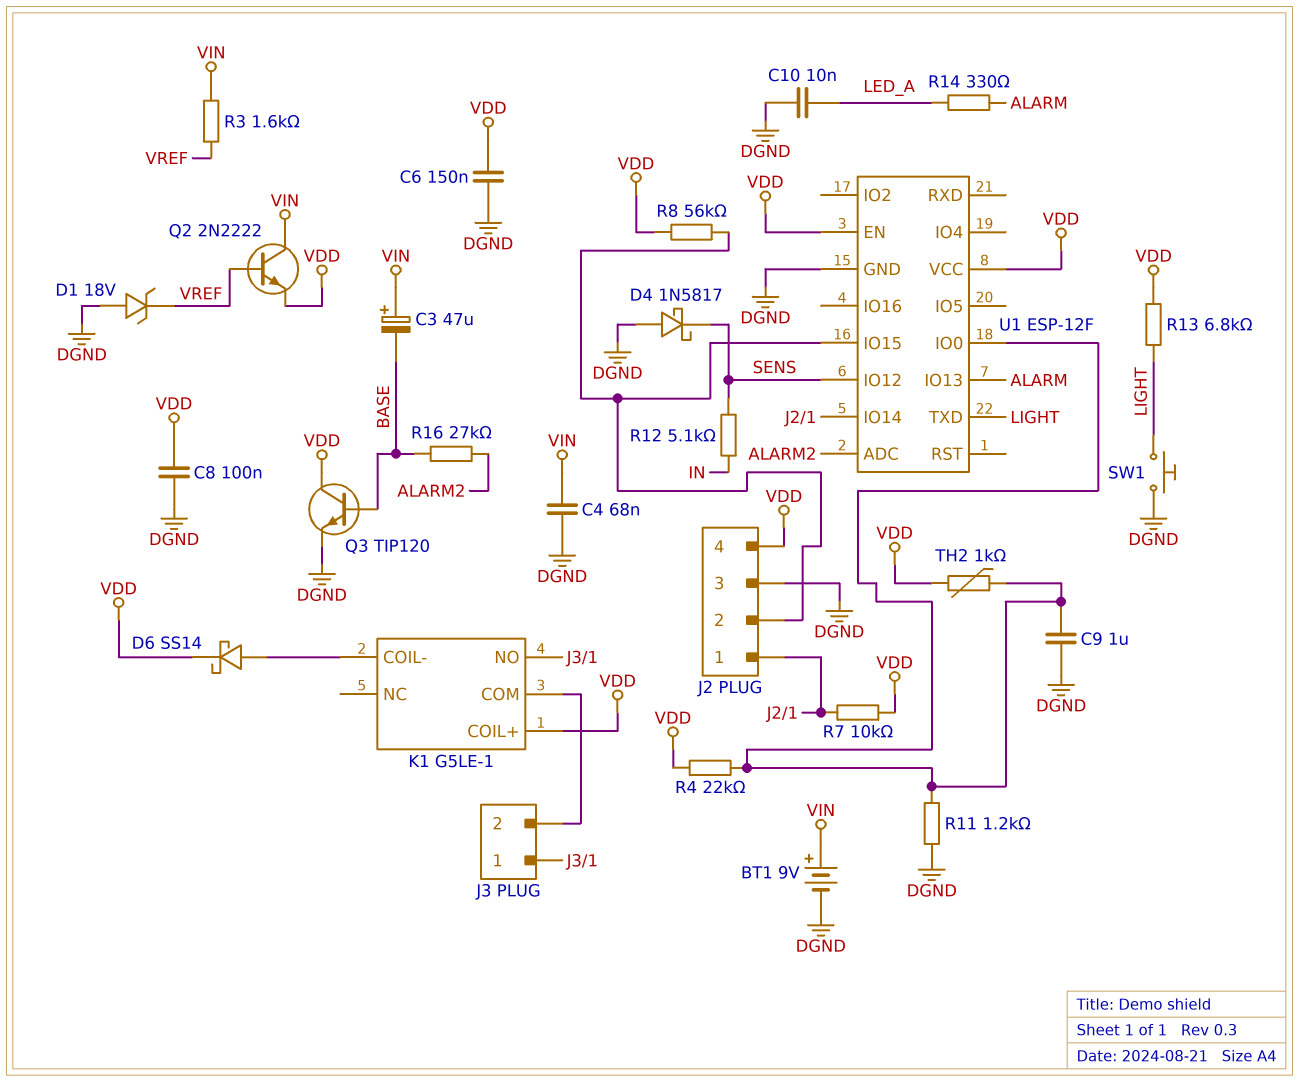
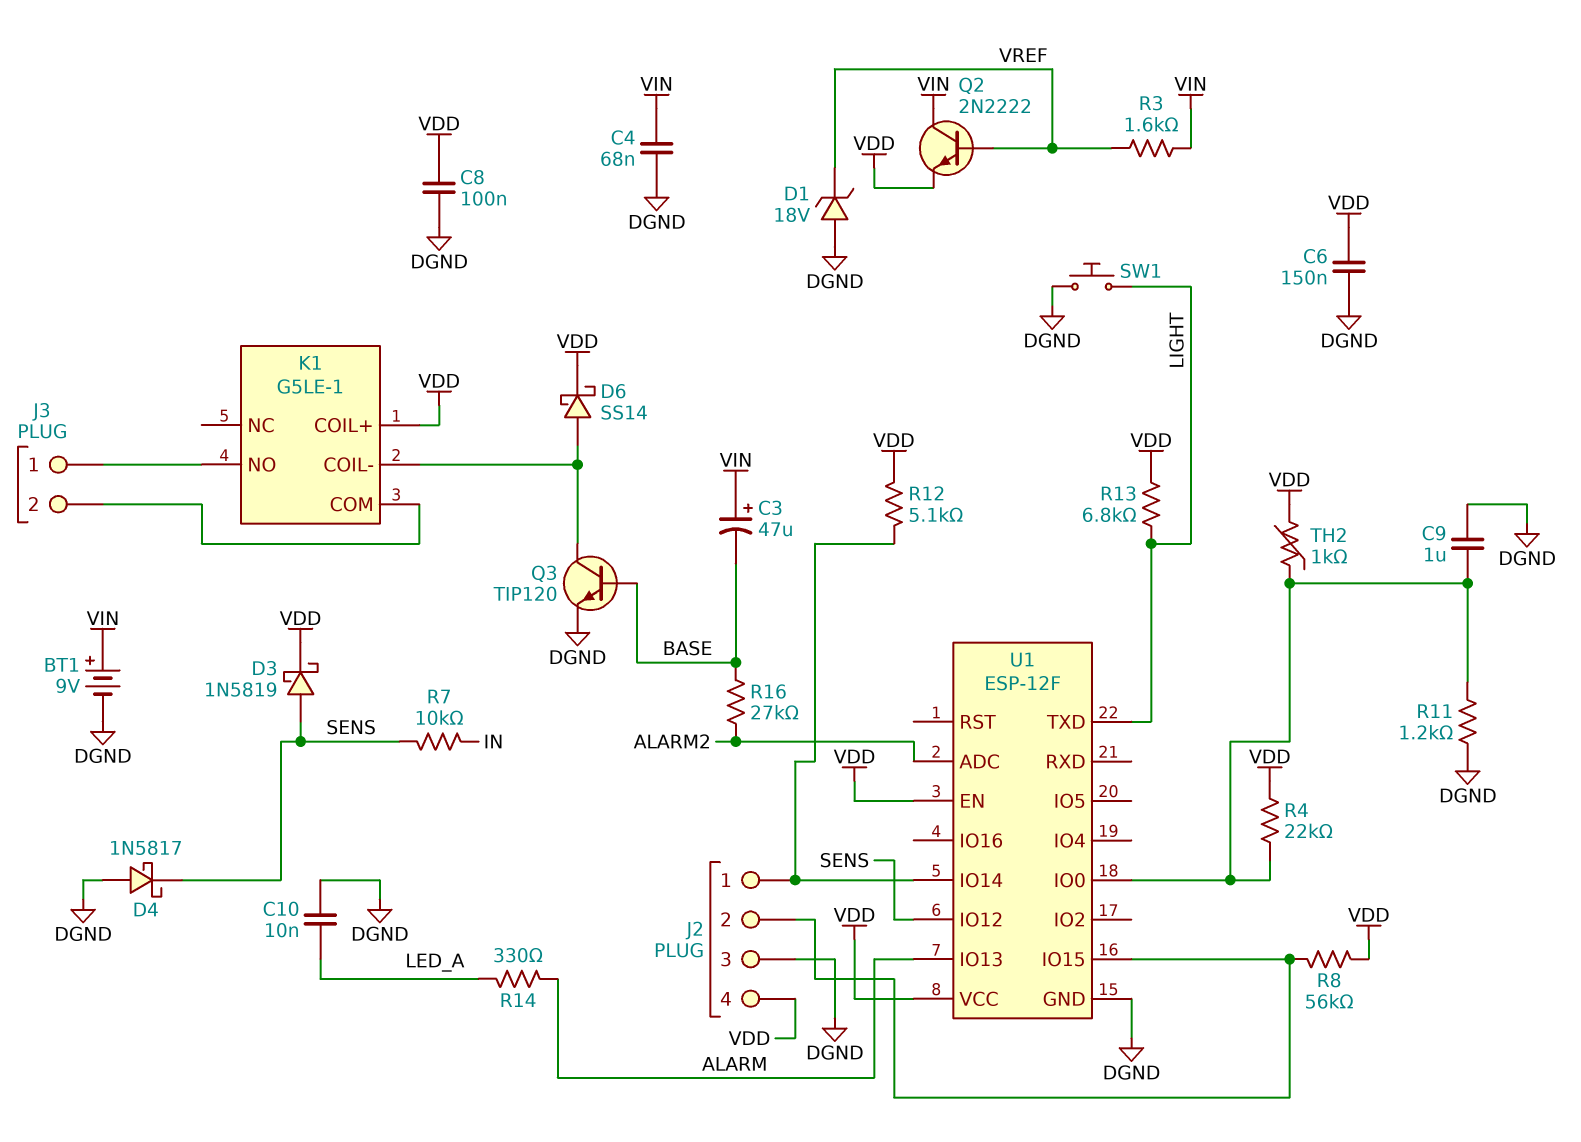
D3: none -> schottky 1N5819 (A SENS, K VDD)
Q3: NPN TIP120 (B BASE, C VDD, E DGND) -> NPN TIP120 (B BASE, C K1/COIL-, E DGND)
R7: 10k (J2/1, VDD) -> 10k (IN, SENS)
R12: 5.1k (IN, SENS) -> 5.1k (J2/1, VDD)

